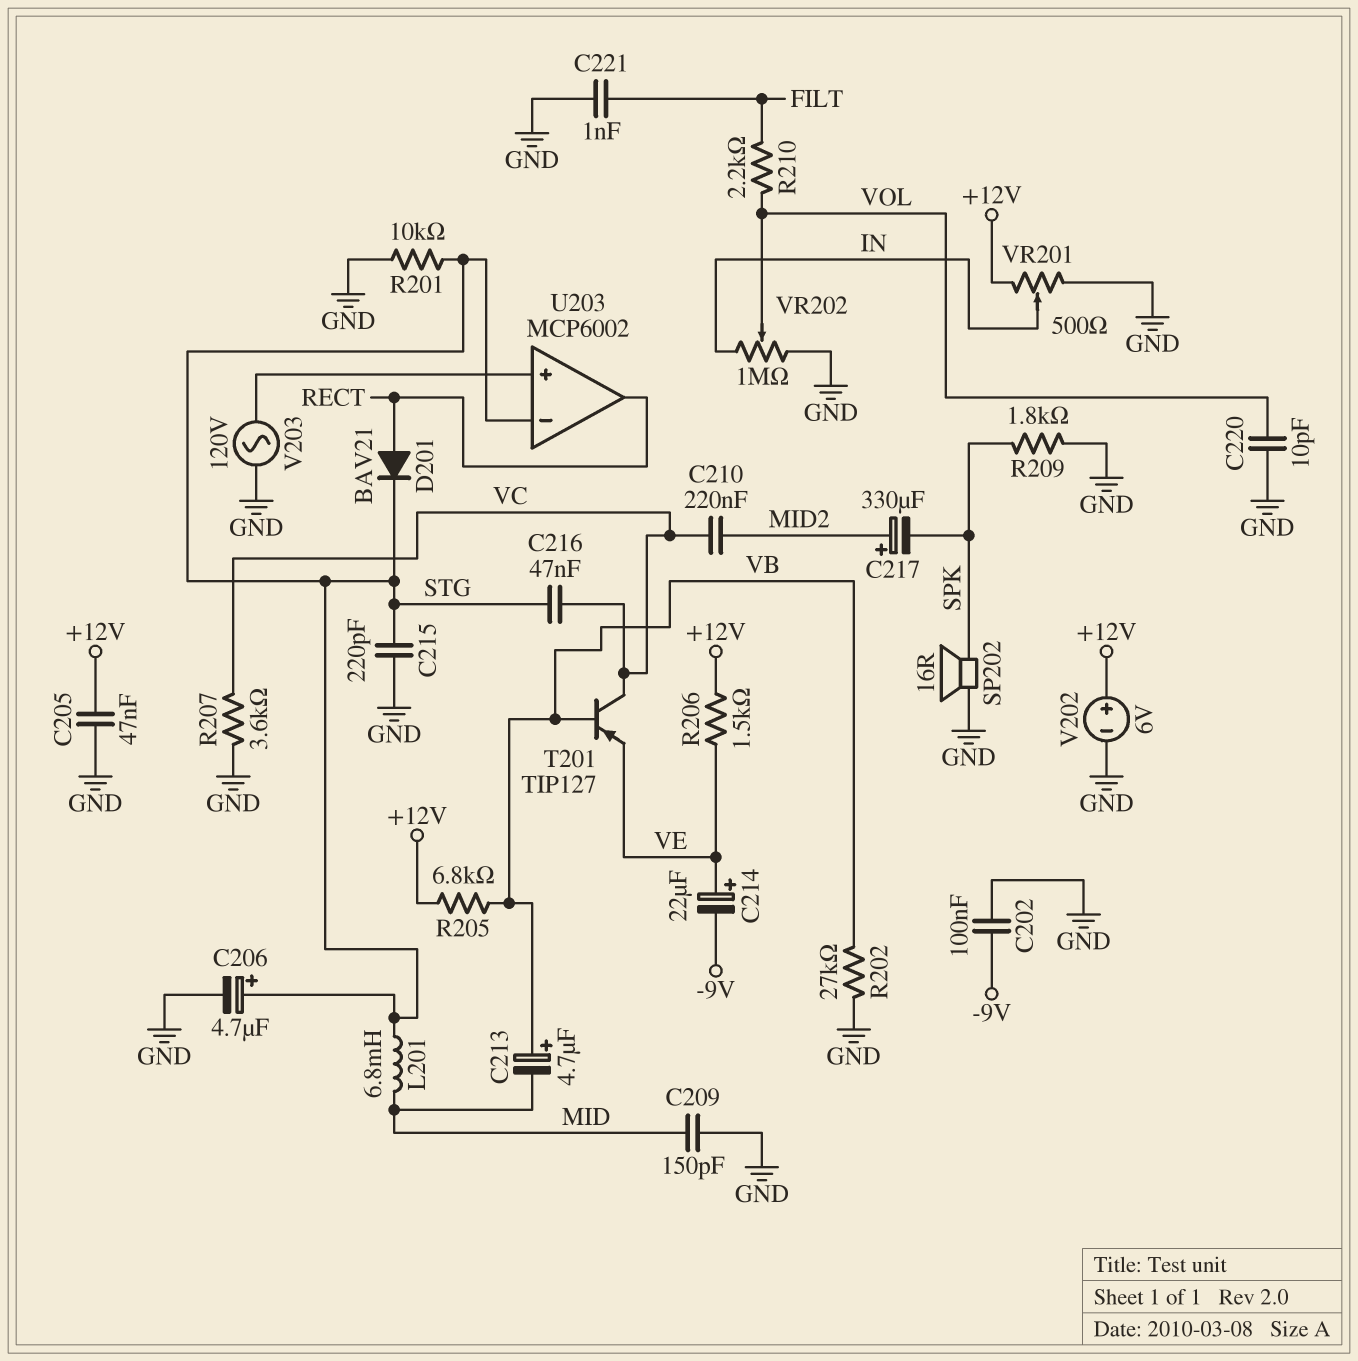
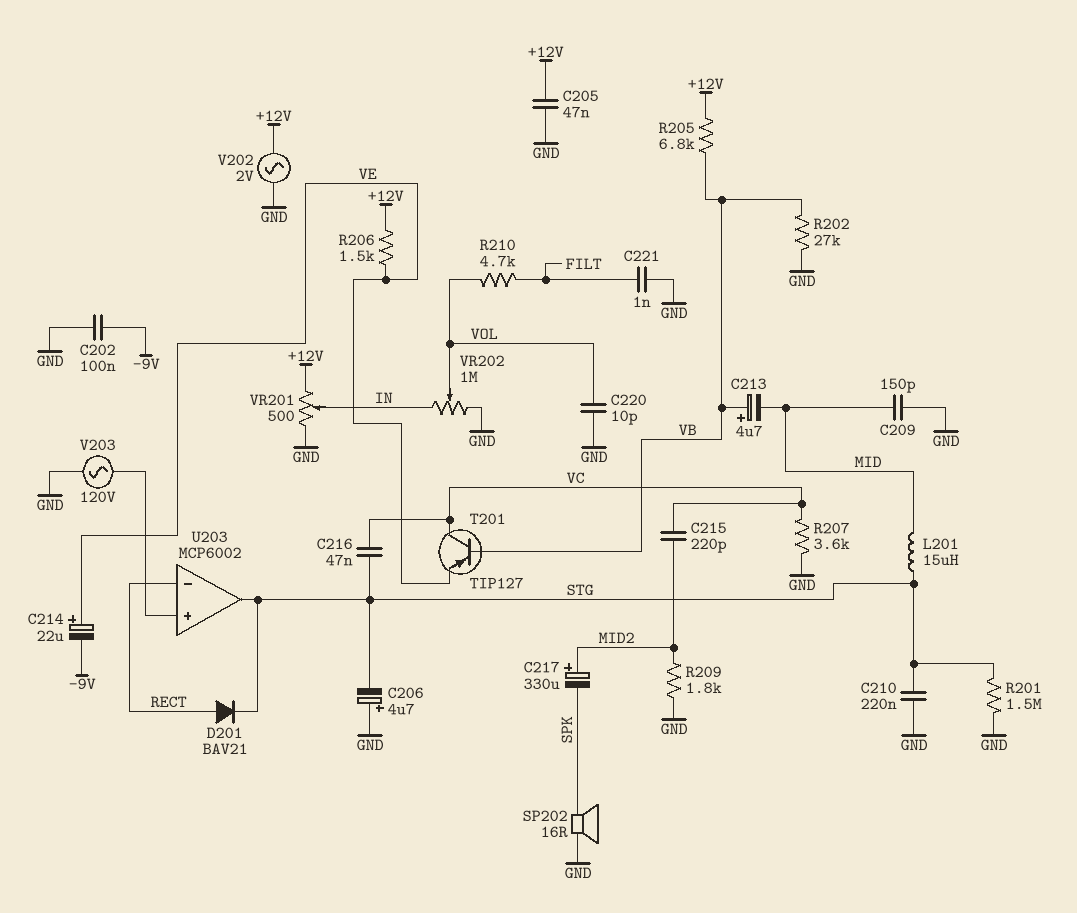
C206: 4.7uF (plus STG, minus GND) -> 4.7uF (plus GND, minus STG)
C210: 220nF (MID2, VC) -> 220nF (GND, STG)
C215: 220pF (GND, STG) -> 220pF (MID2, VC)
L201: 6.8mH (MID, STG) -> 15uH (MID, STG)
R201: 10k (GND, STG) -> 1.5M (GND, STG)
R209: 1.8k (GND, SPK) -> 1.8k (GND, MID2)
R210: 2.2k (FILT, VOL) -> 4.7k (FILT, VOL)
U203 pin in-: STG -> RECT
U203 pin out: RECT -> STG
V202: 6V (plus +12V, minus GND) -> AC 2V (+12V, GND)

